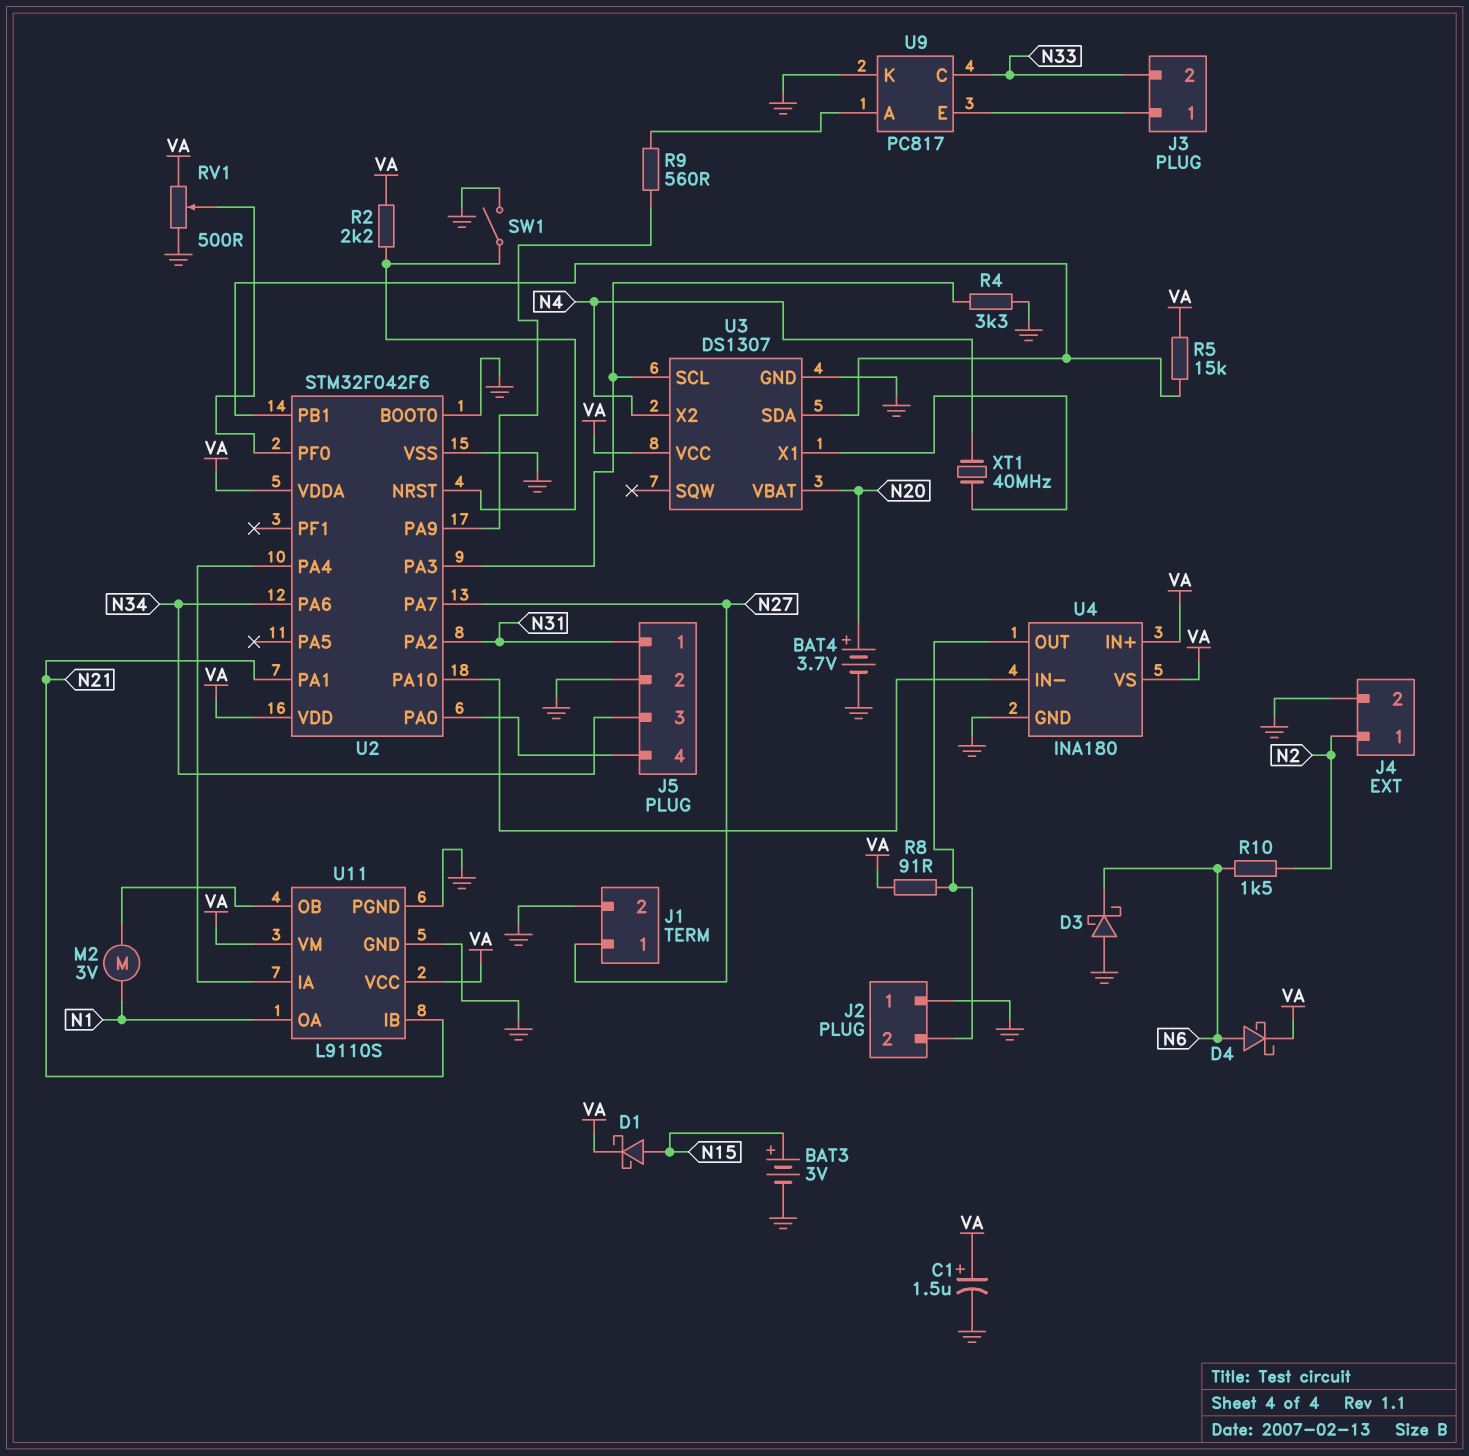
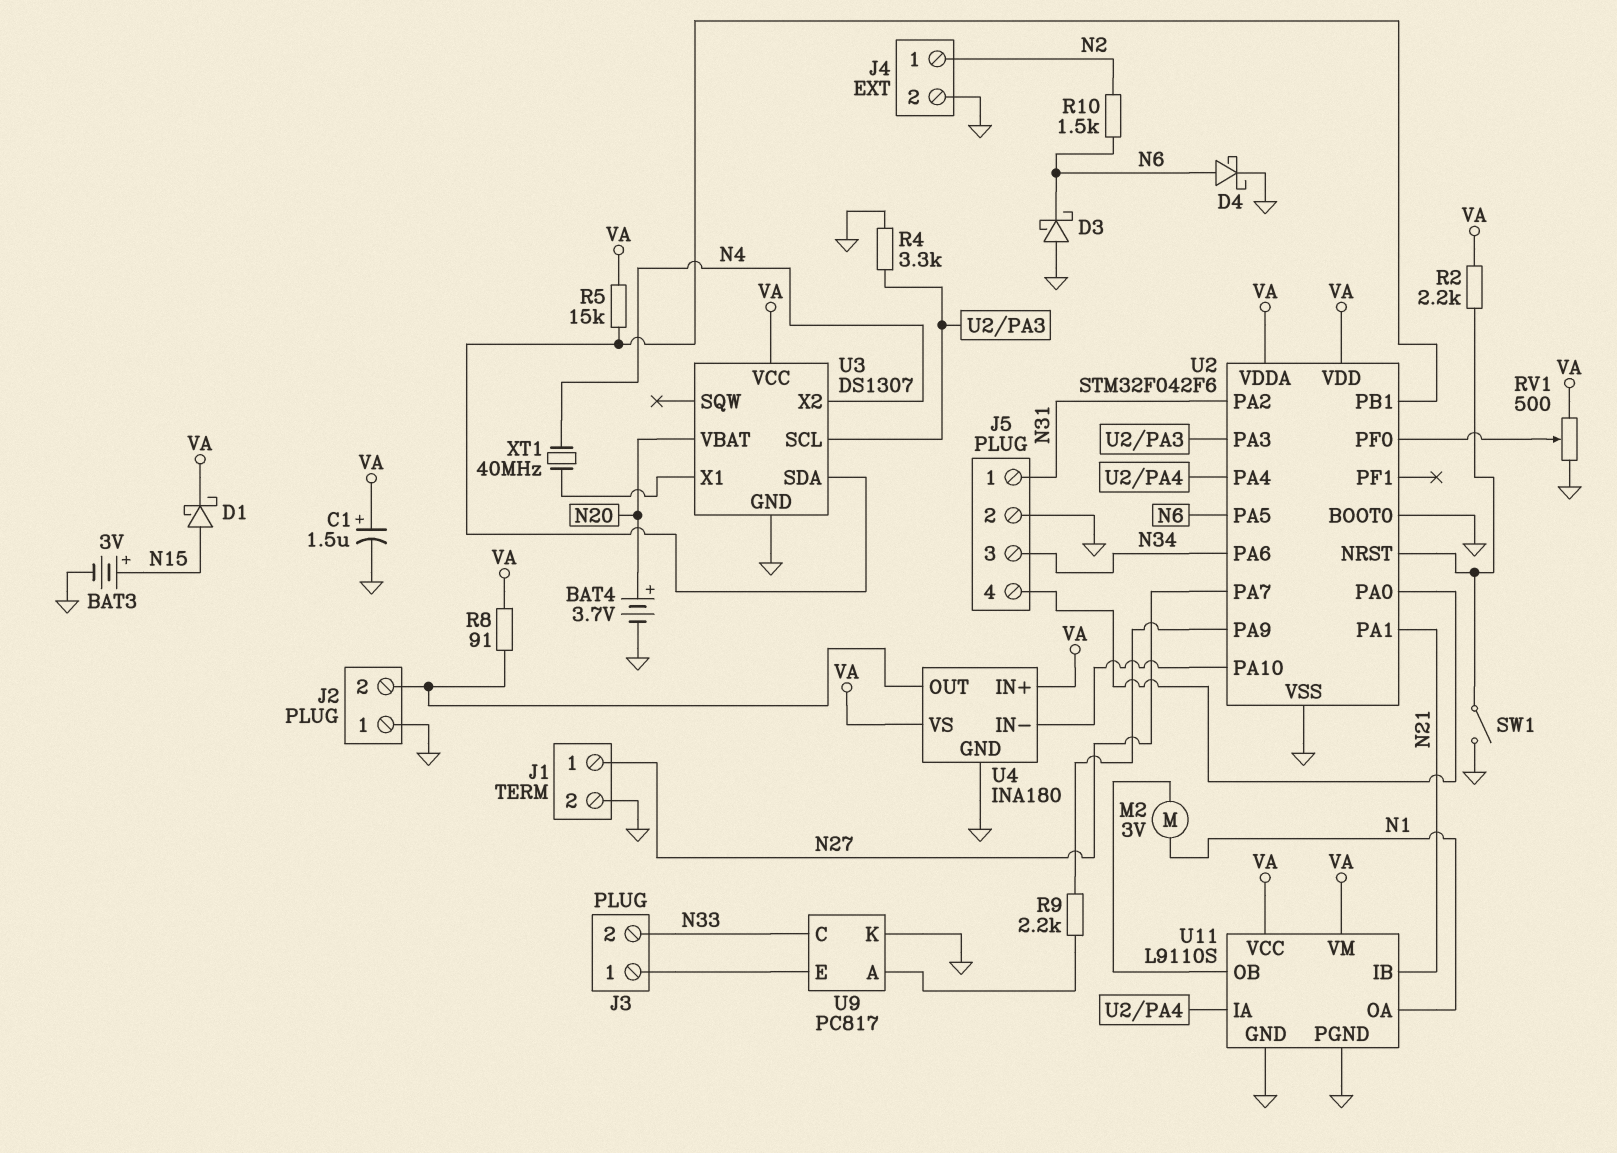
D4: schottky (A N6, K VA) -> schottky (A N6, K GND)
R9: 560 (U2/PA9, U9/A) -> 2.2k (U2/PA9, U9/A)
U2 pin PA5: none -> N6

